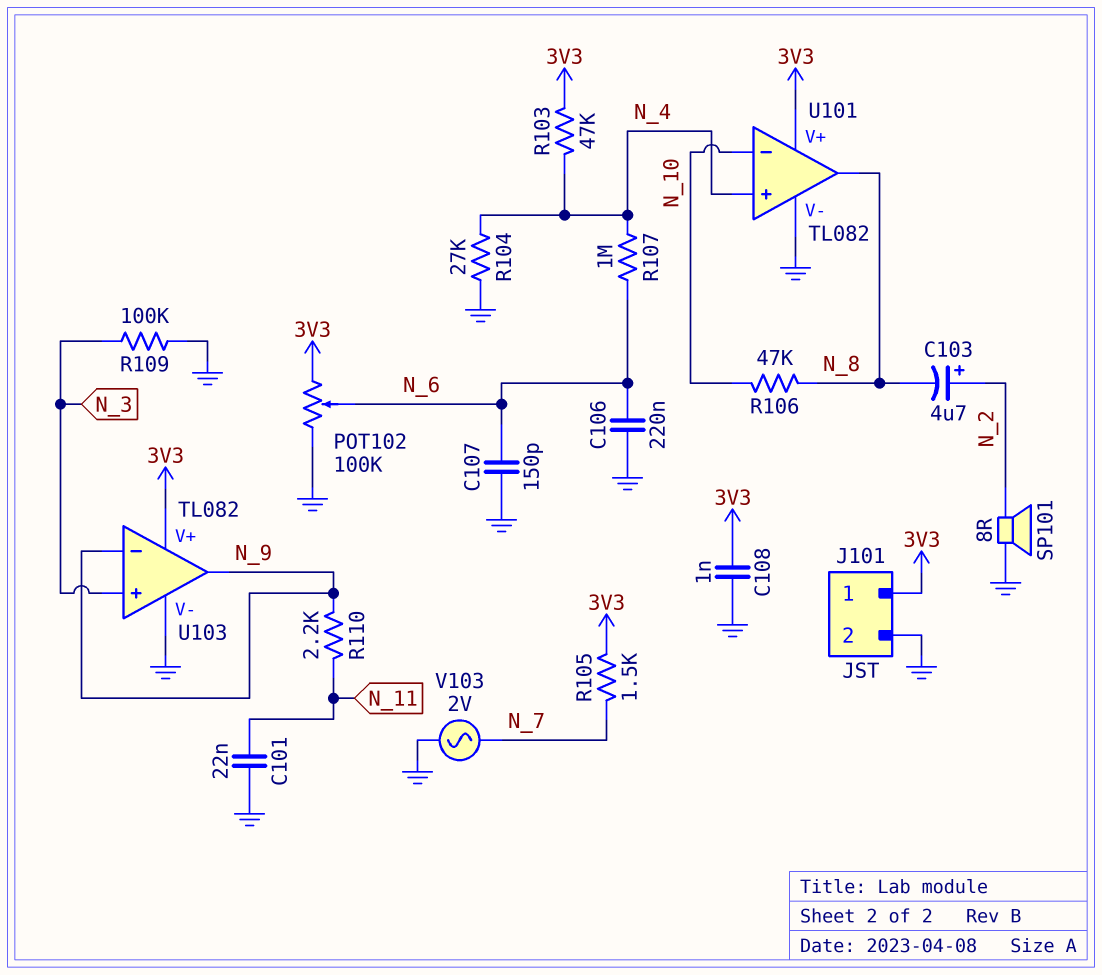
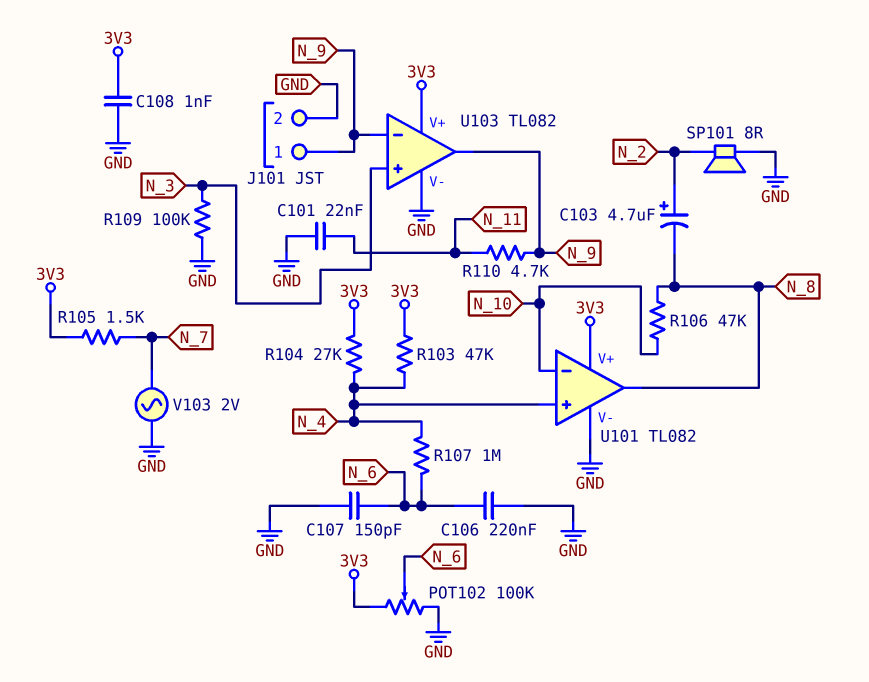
J101 pin 1: 3V3 -> N_9
R104: 27k (GND, N_4) -> 27k (3V3, N_4)
R110: 2.2k (N_9, N_11) -> 4.7k (N_9, N_11)

